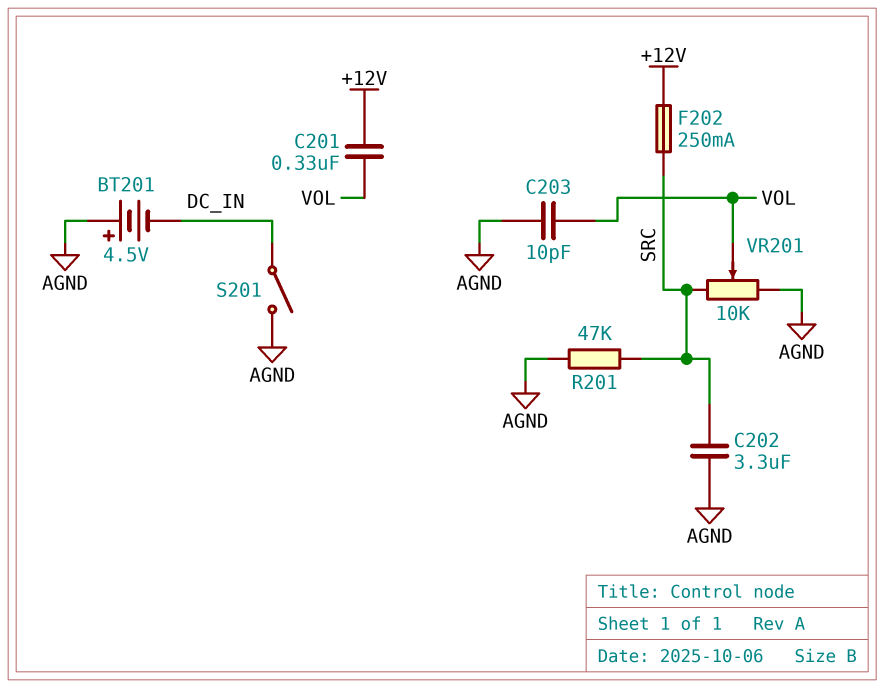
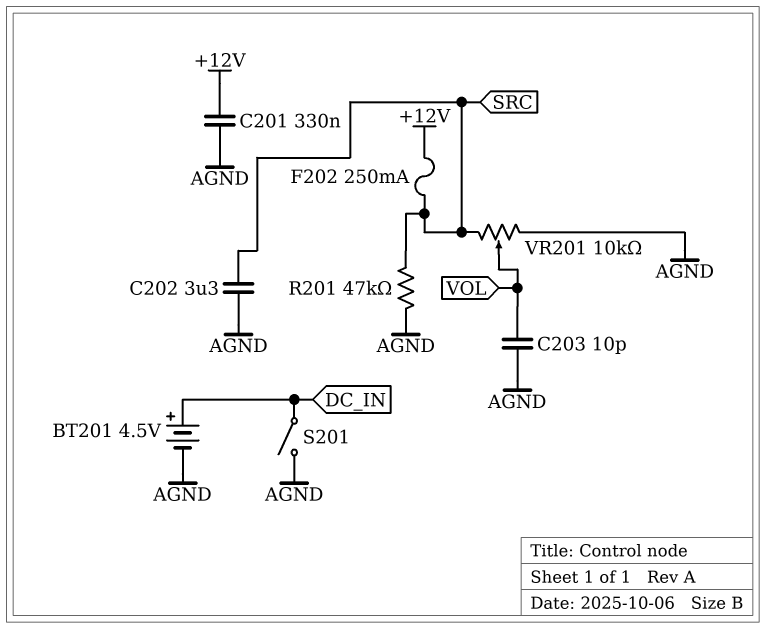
BT201: 4.5V (plus AGND, minus DC_IN) -> 4.5V (plus DC_IN, minus AGND)
C201: 330nF (+12V, VOL) -> 330nF (+12V, AGND)

